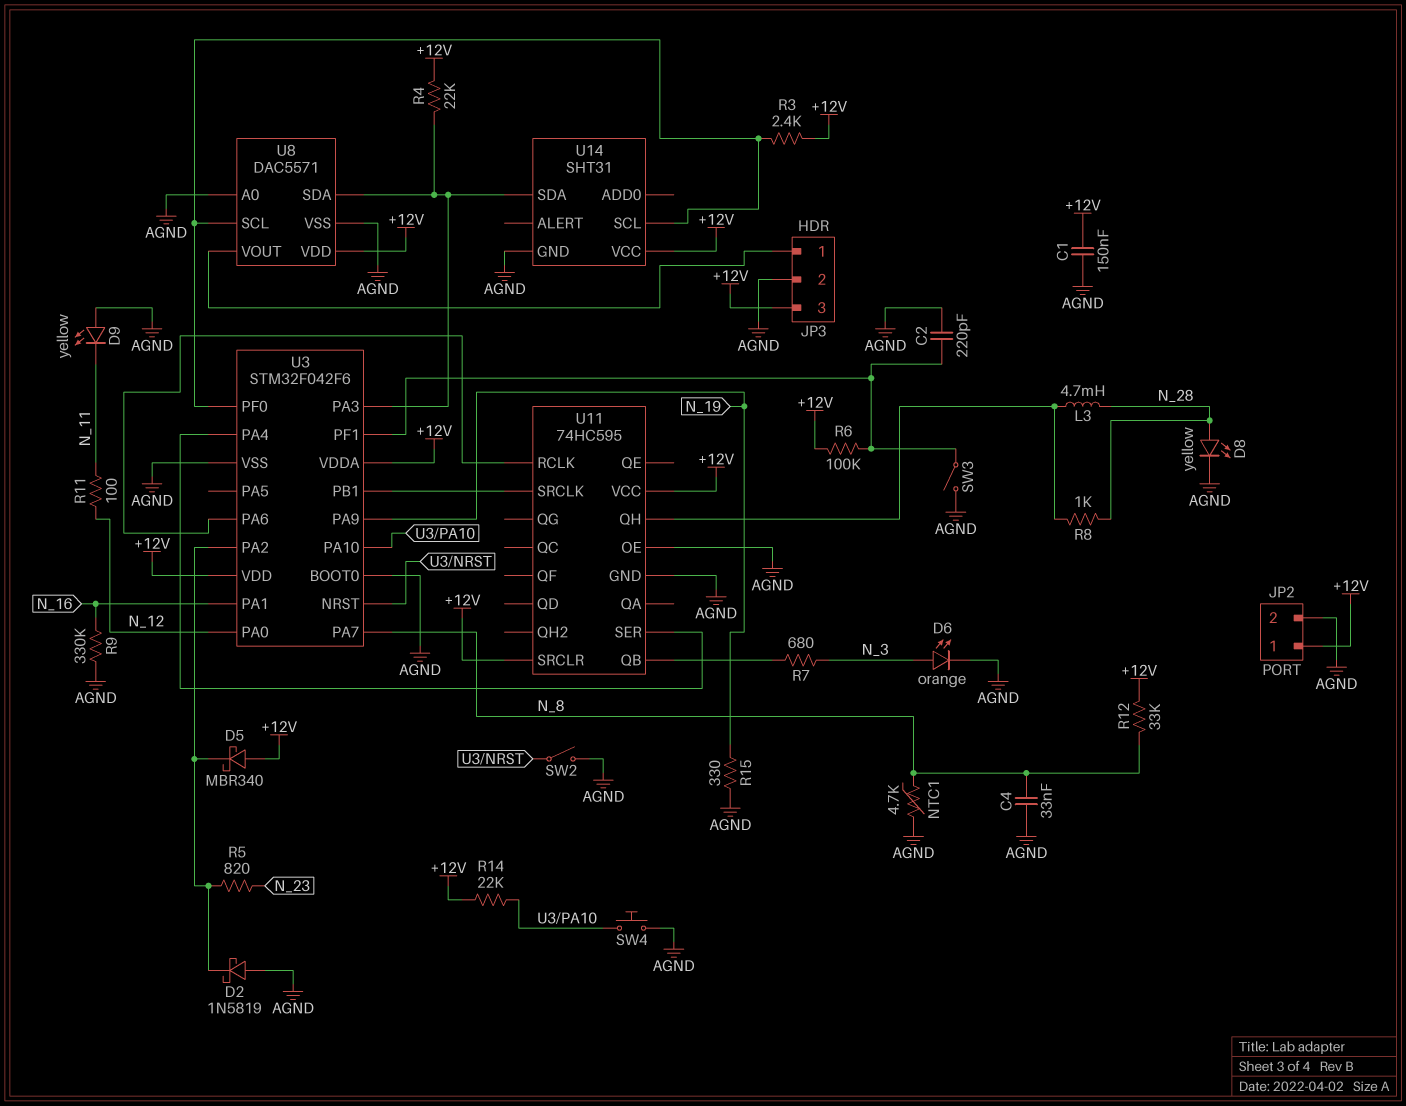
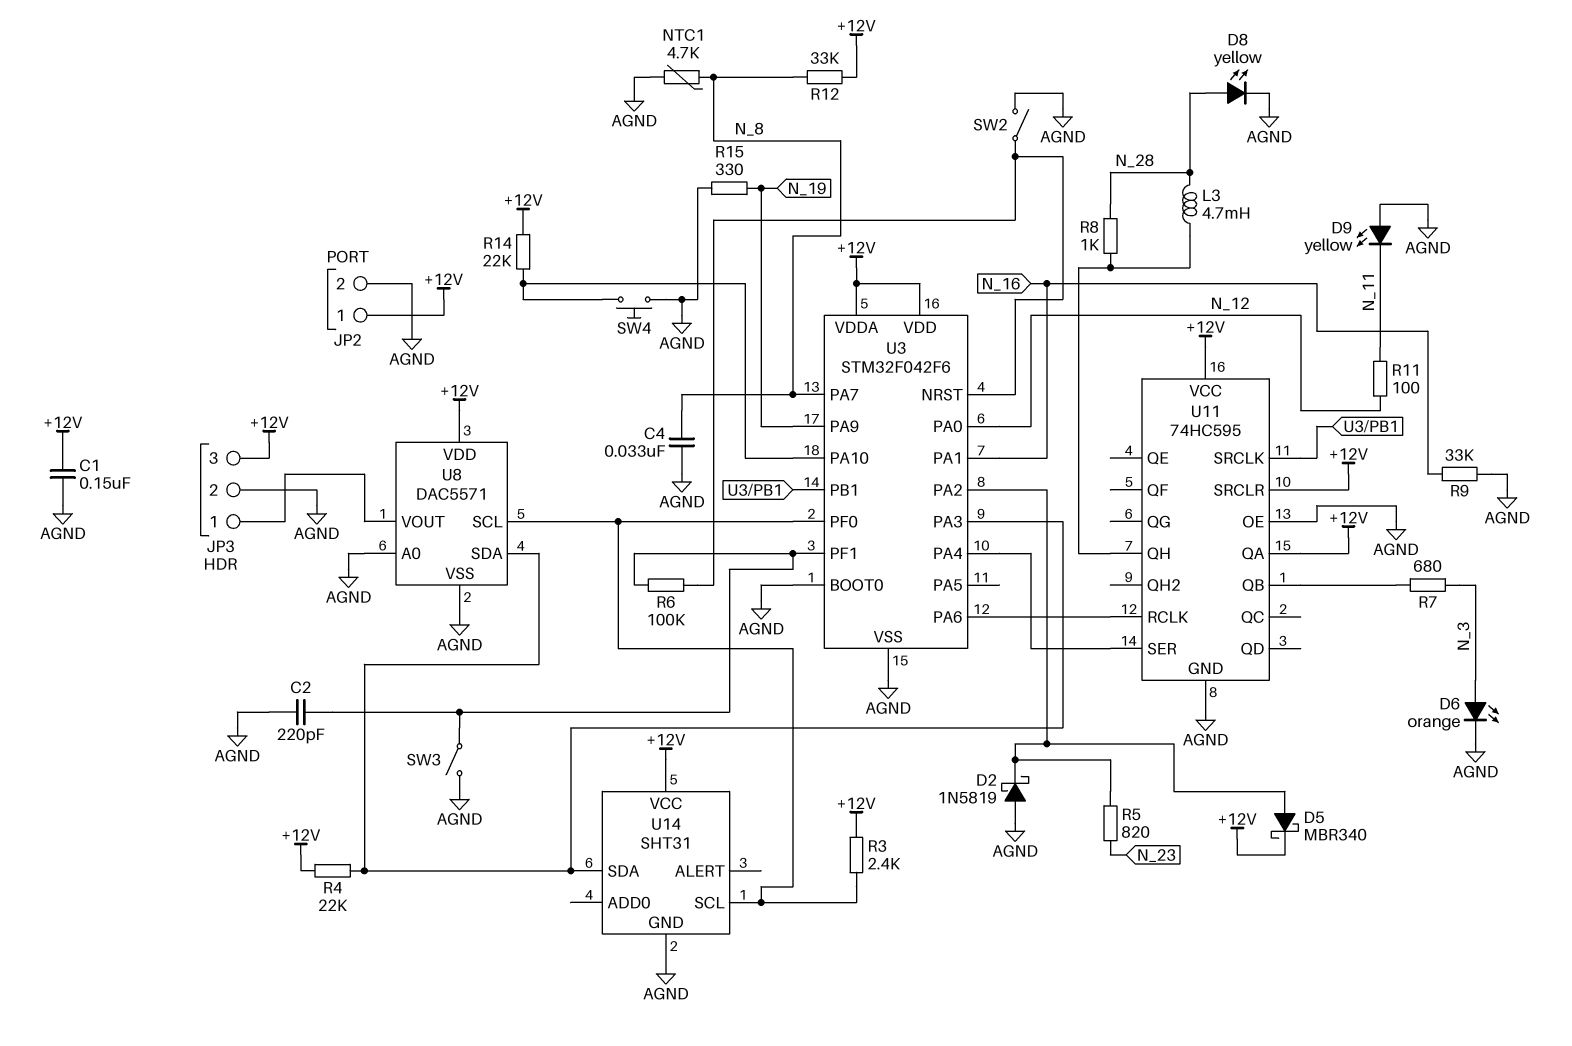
D5: schottky MBR340 (A +12V, K U3/PA2) -> schottky MBR340 (A U3/PA2, K +12V)
R6: 100k (+12V, U3/PF1) -> 100k (U3/NRST, U3/PF1)
R9: 330k (AGND, N_16) -> 33k (AGND, N_16)
U11 pin QA: none -> +12V

